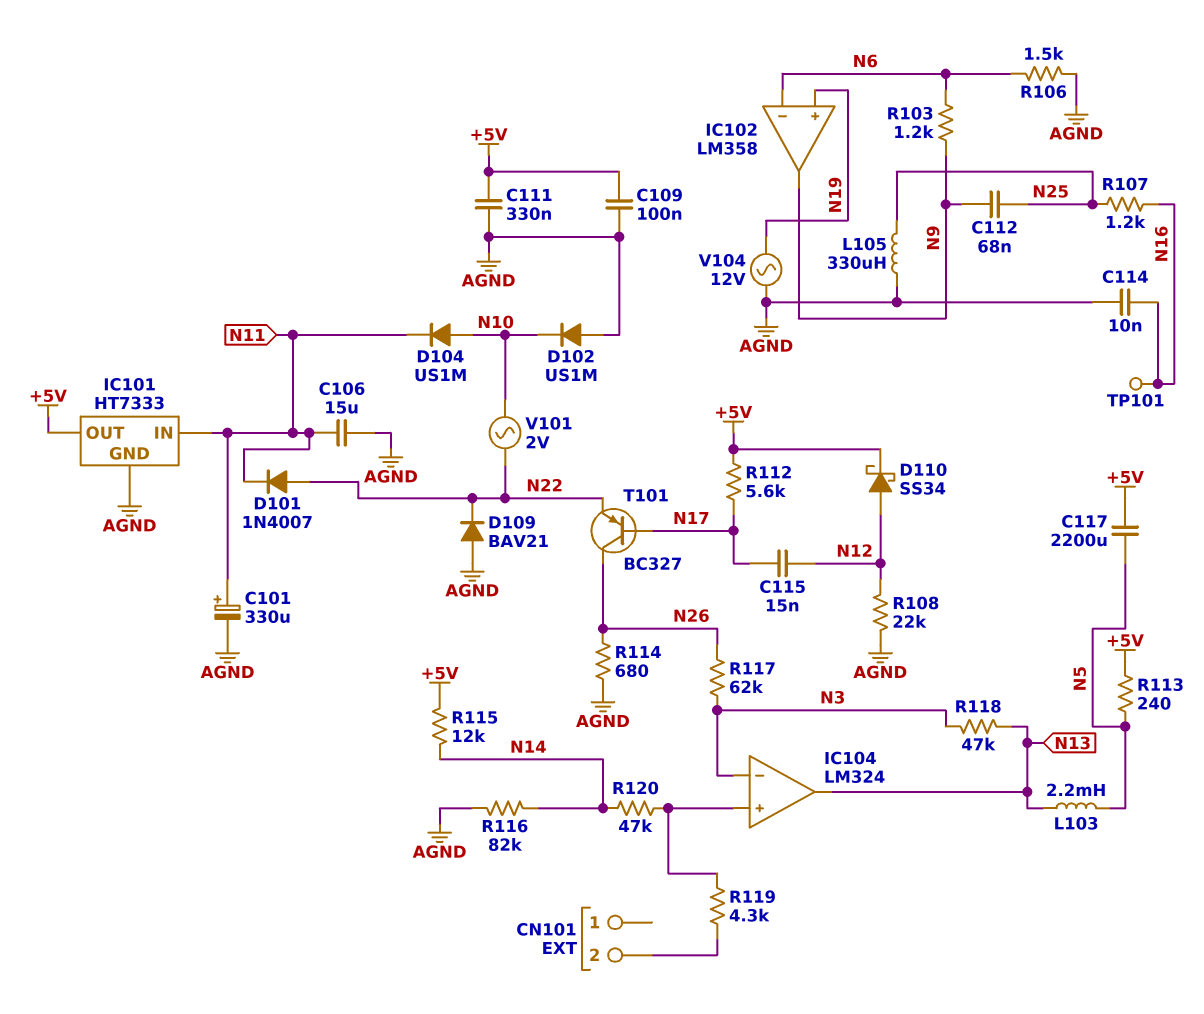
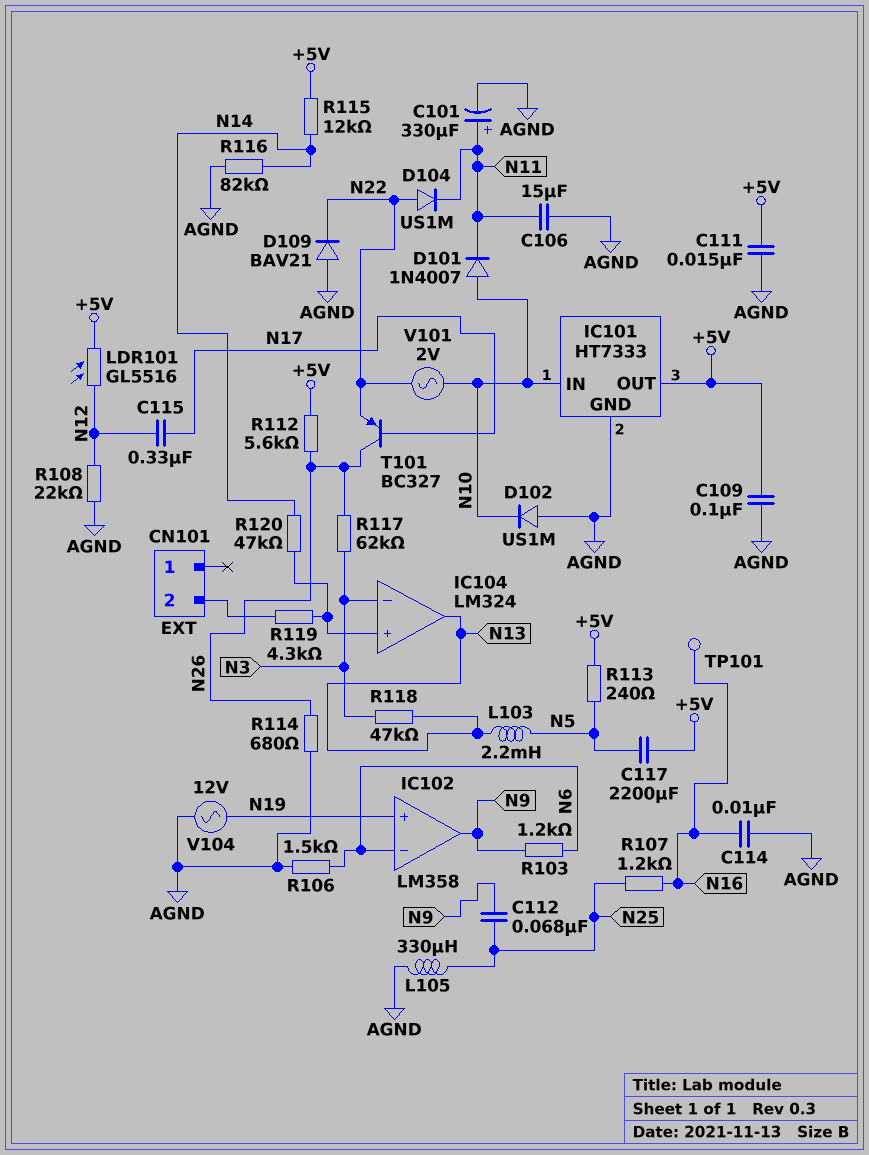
C111: 330nF (+5V, AGND) -> 15nF (+5V, AGND)
C115: 15nF (N12, N17) -> 330nF (N12, N17)
D101: diode 1N4007 (A N22, K N11) -> diode 1N4007 (A N10, K N11)
D104: diode US1M (A N10, K N11) -> diode US1M (A N22, K N11)
D110: schottky SS34 (A N12, K +5V) -> none
IC101 pin IN: N11 -> N10
LDR101: none -> GL5516 (+5V, N12)
R112: 5.6k (+5V, N17) -> 5.6k (+5V, N26)

